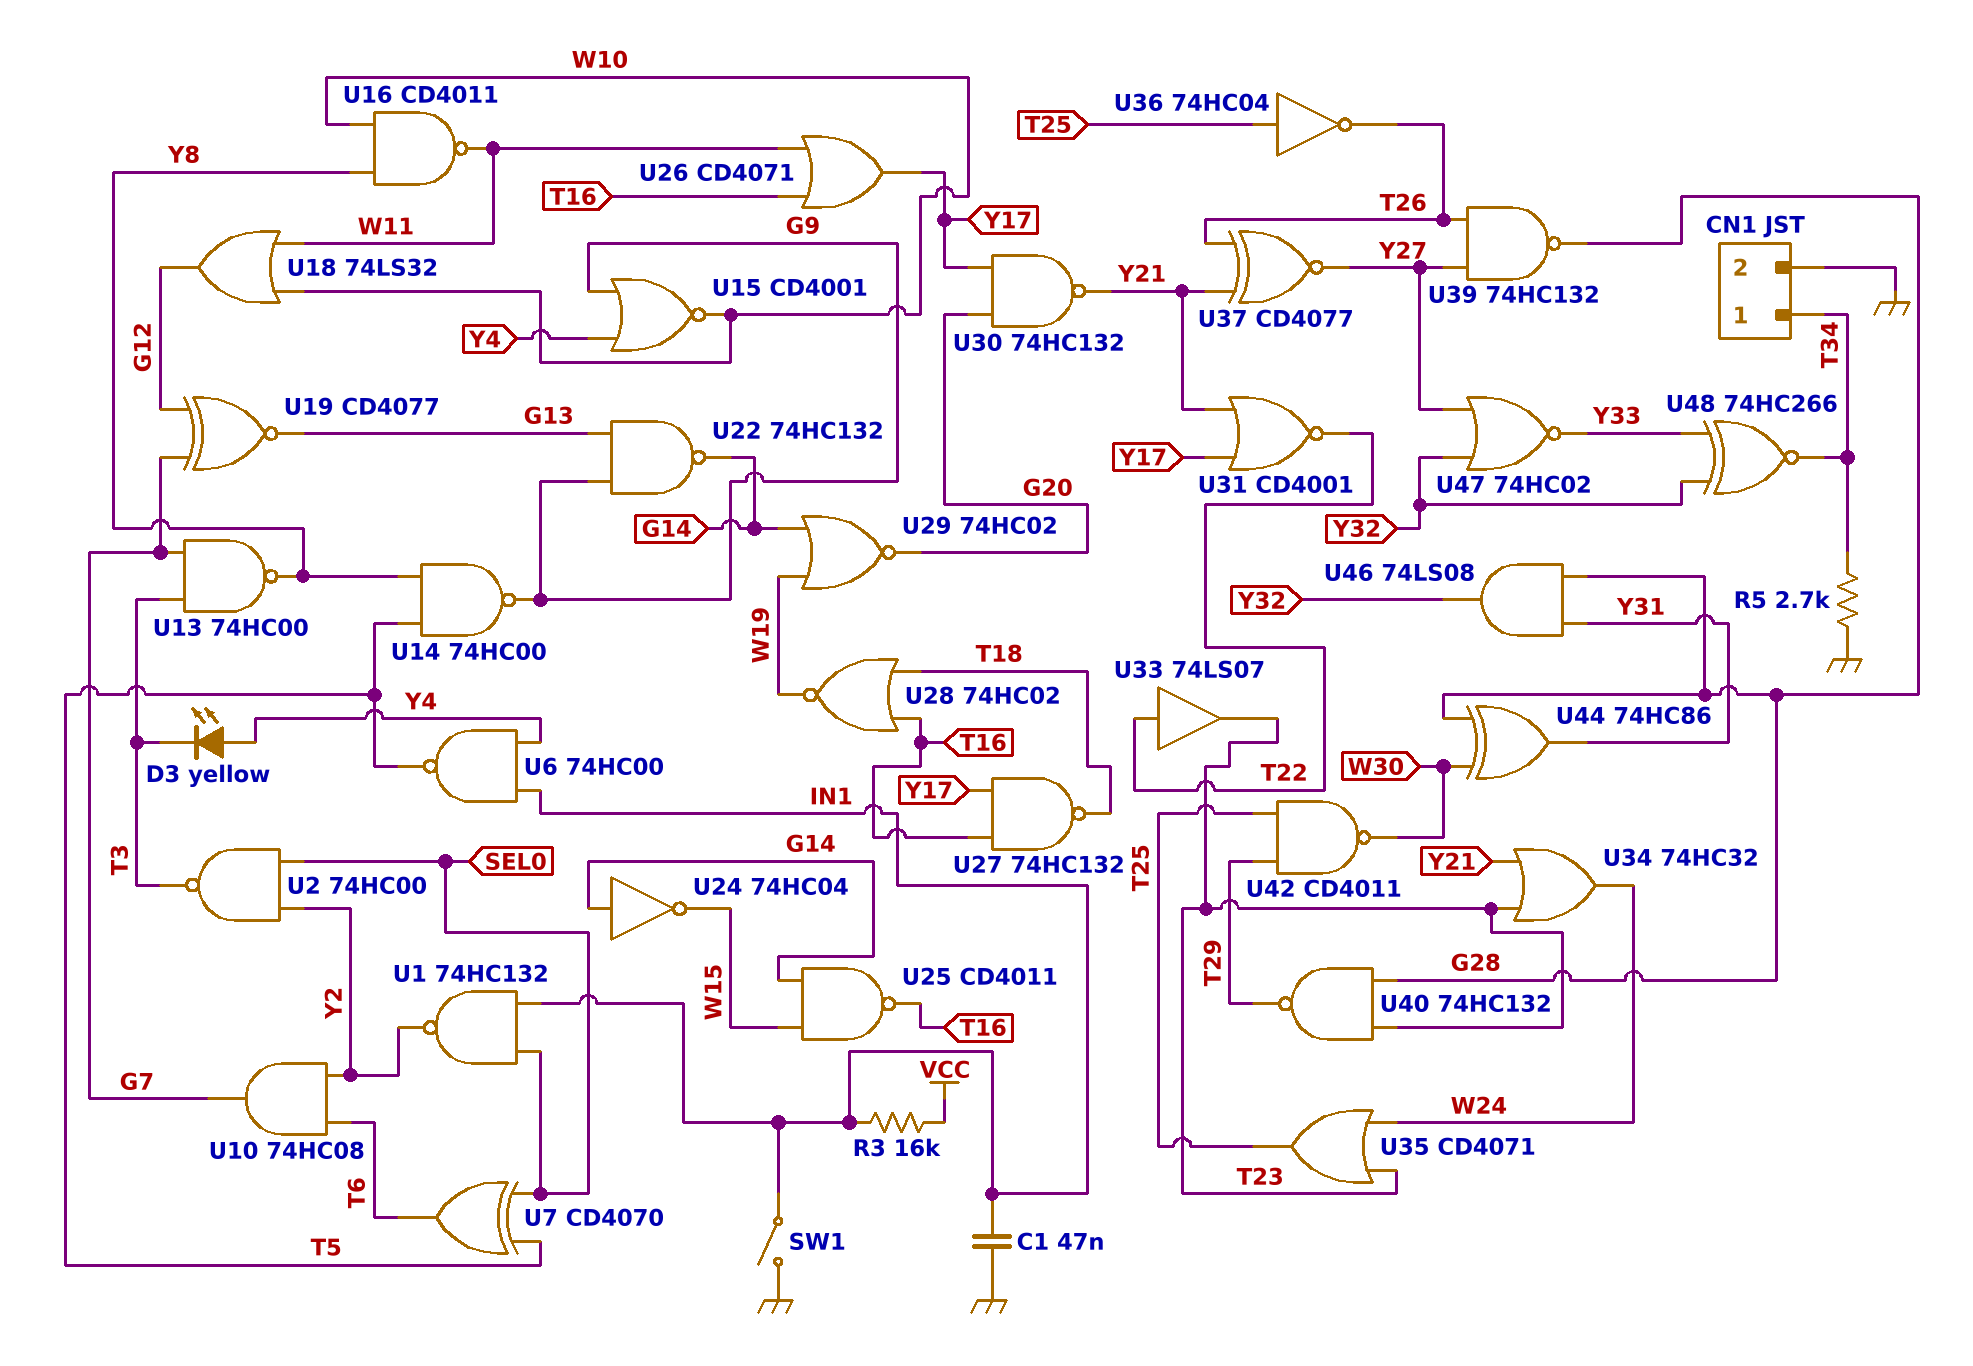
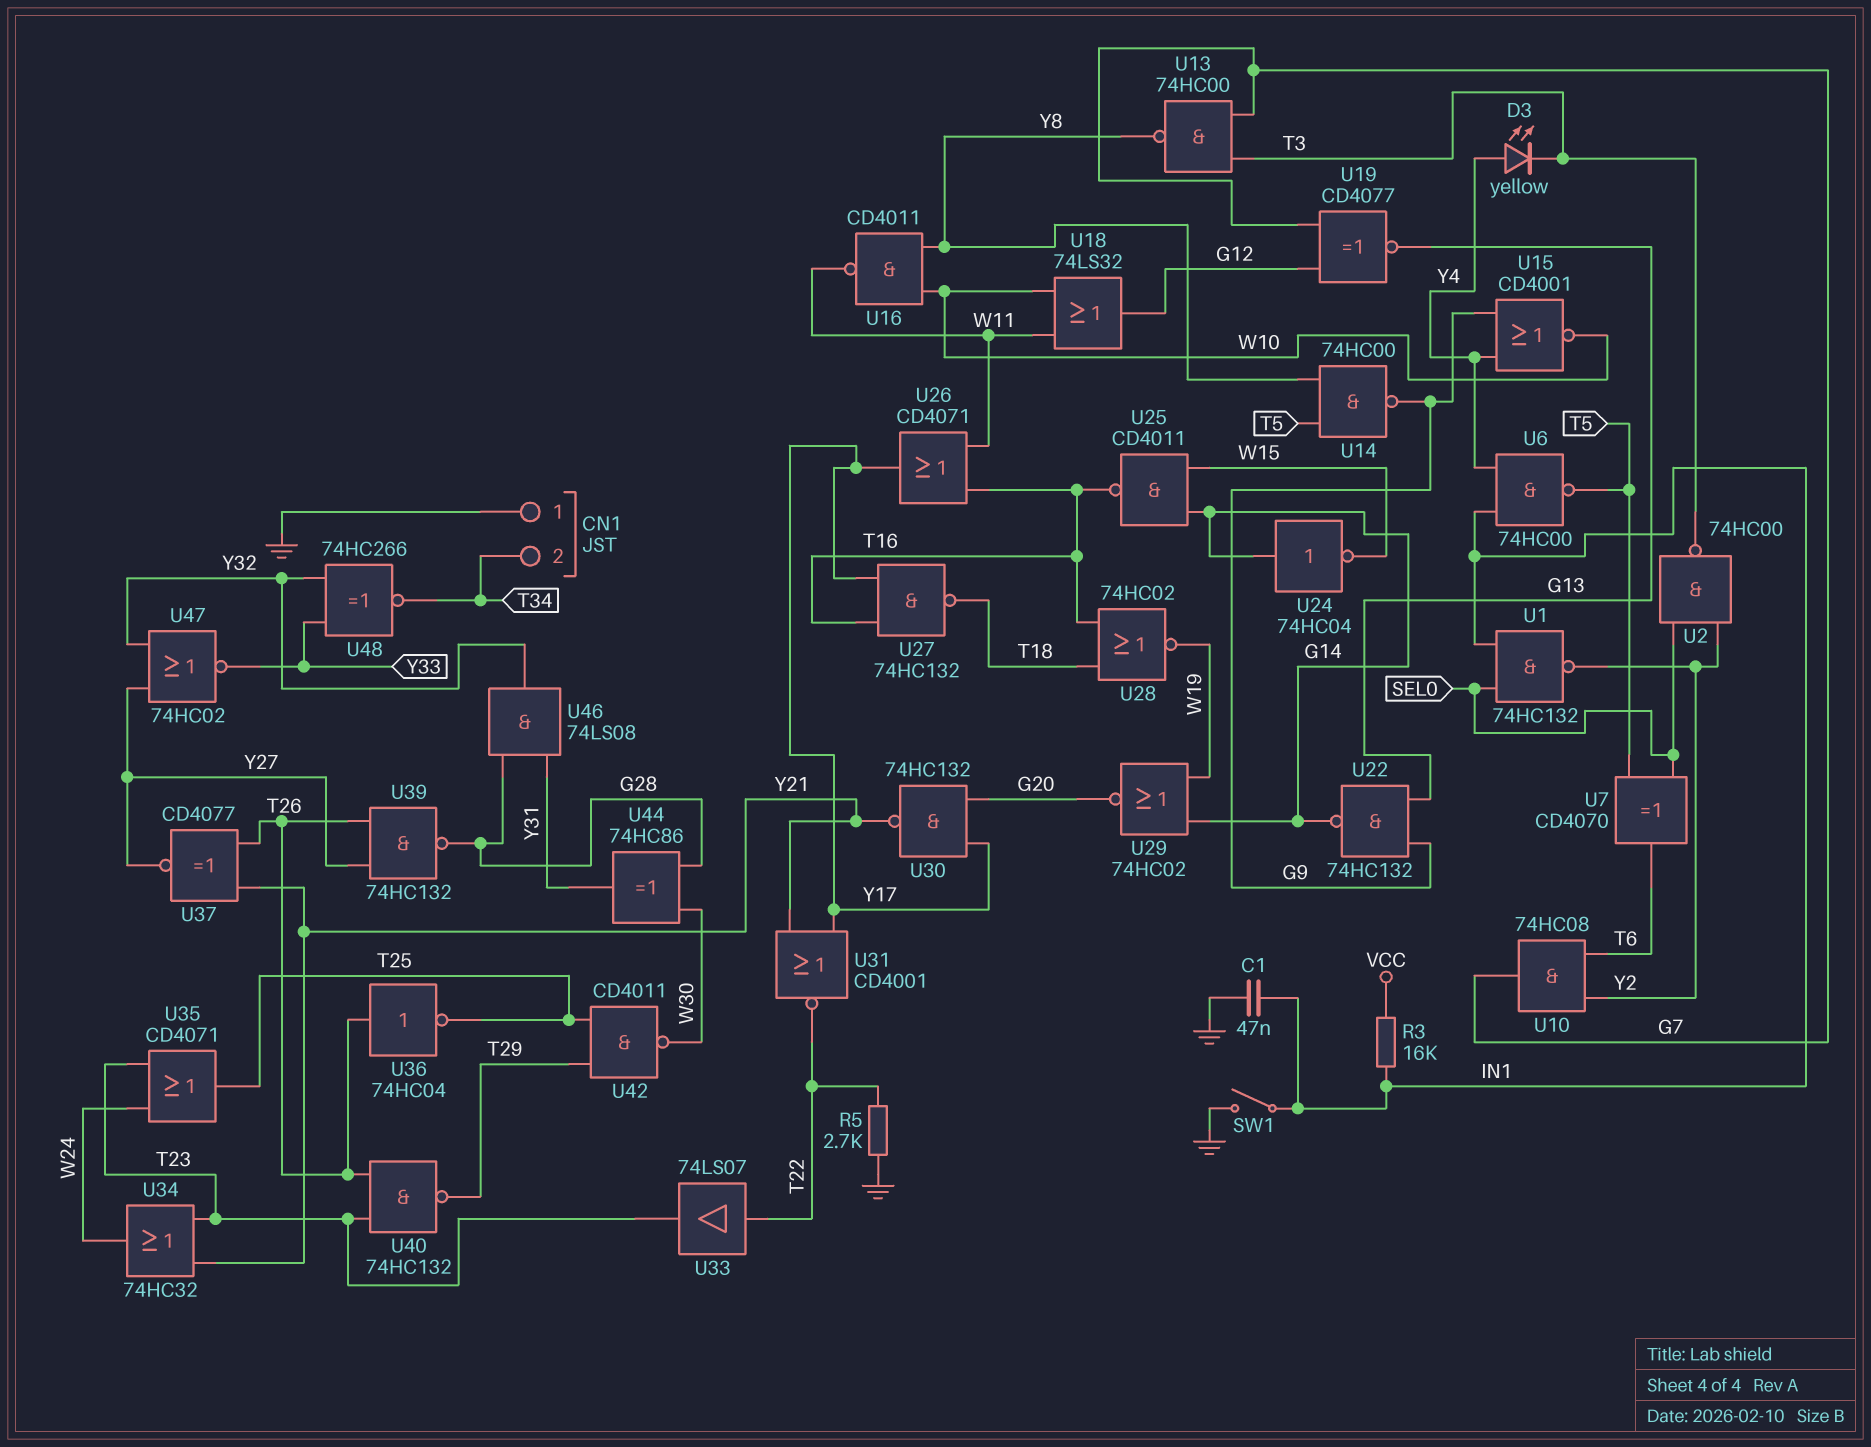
CN1 pin 1: T34 -> GND
CN1 pin 2: GND -> T34
R5: 2.7k (GND, T34) -> 2.7k (GND, T22)
U36: NOT 74HC04 (in T25, out T26) -> NOT 74HC04 (in T26, out T25)
U40: NAND 74HC132 (in G28, in T23, out T29) -> NAND 74HC132 (in T23, in T26, out T29)

